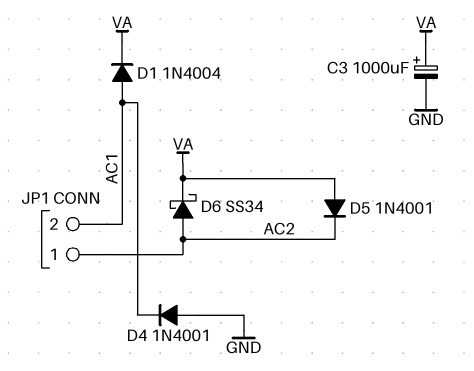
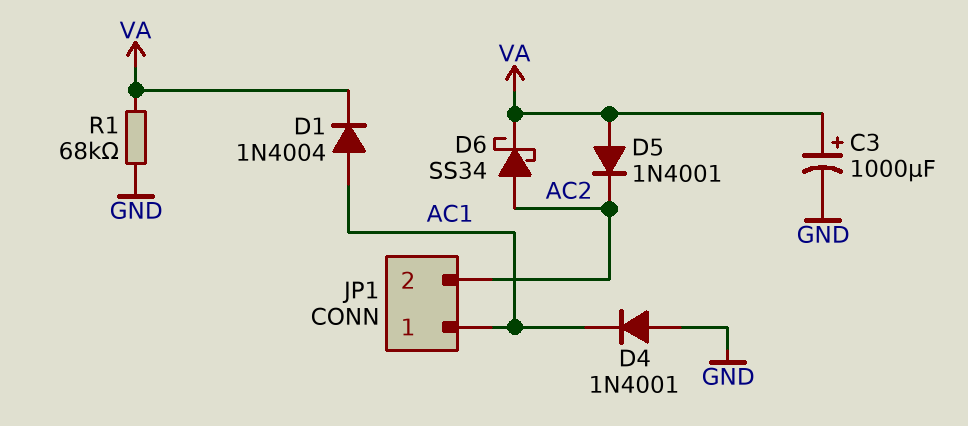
JP1 pin 1: AC2 -> AC1
JP1 pin 2: AC1 -> AC2
R1: none -> 68k (GND, VA)

